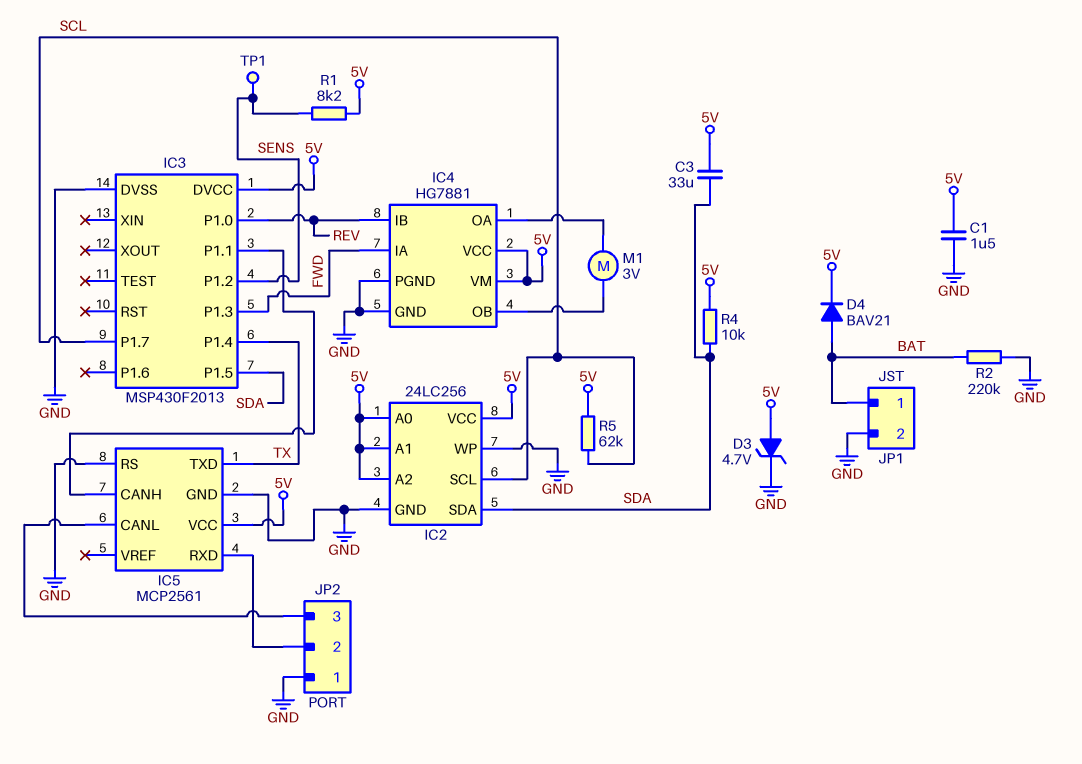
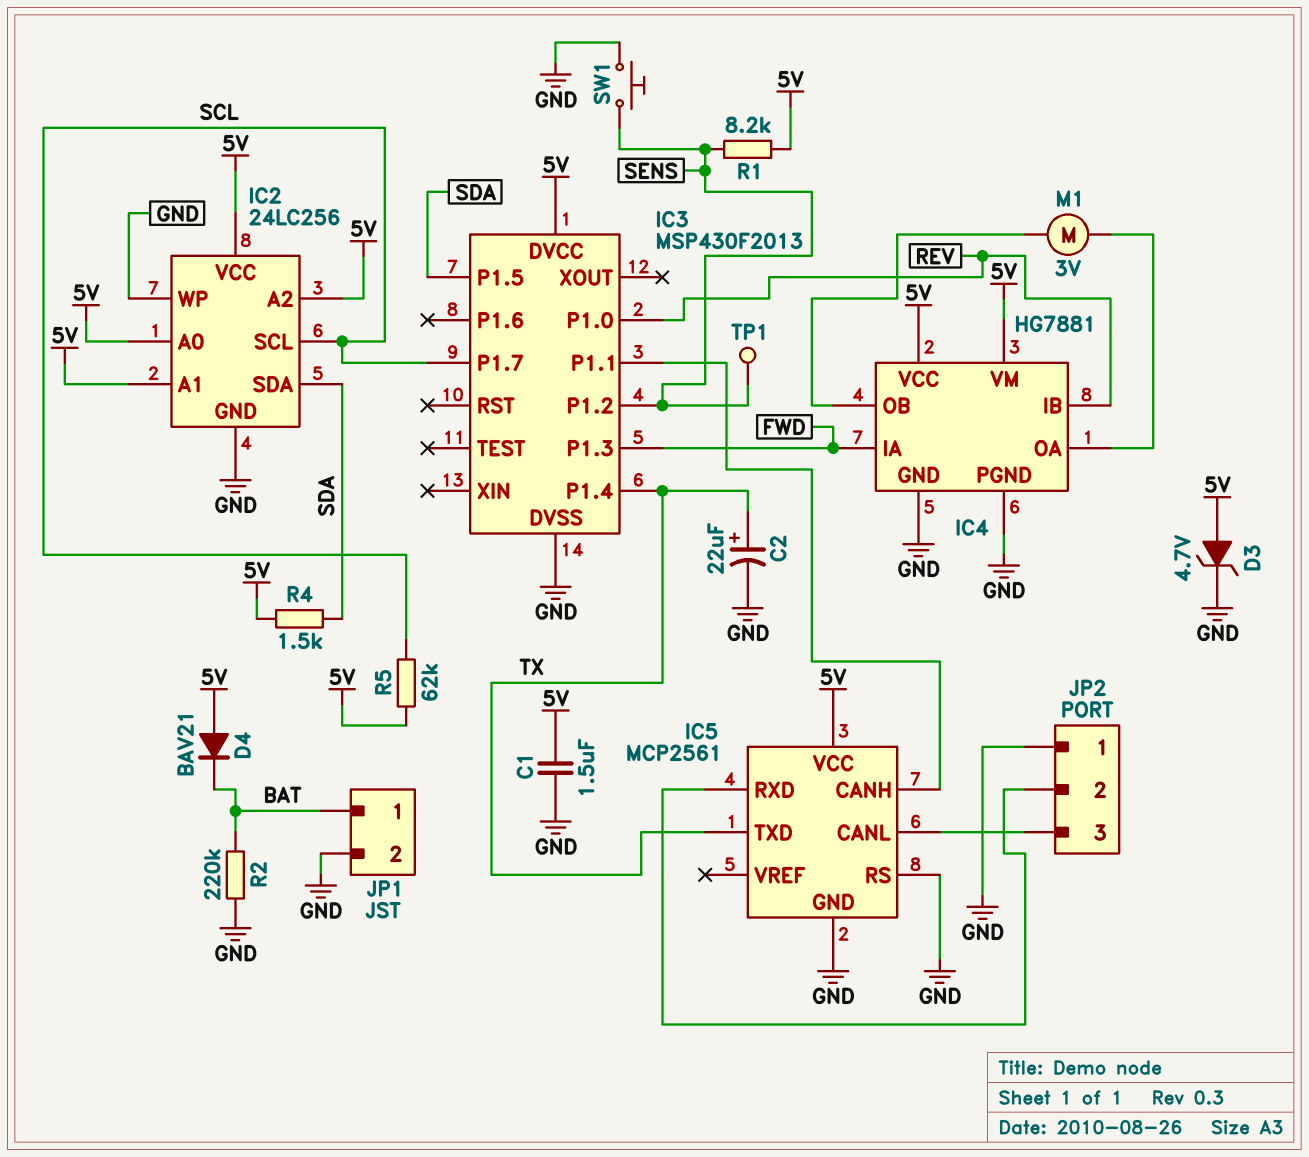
C2: none -> 22uF (plus TX, minus GND)
C3: 33uF (5V, SDA) -> none
D4: diode BAV21 (A BAT, K 5V) -> diode BAV21 (A 5V, K BAT)
R4: 10k (5V, SDA) -> 1.5k (5V, SDA)
SW1: none -> button (GND, SENS)

